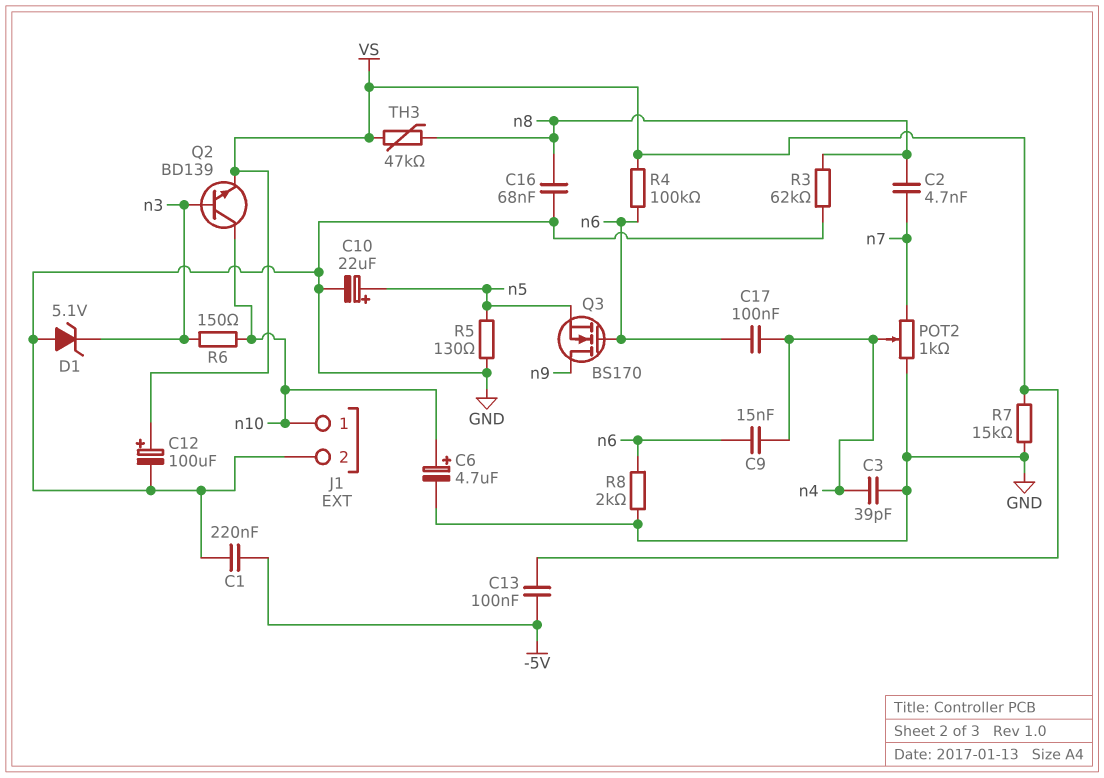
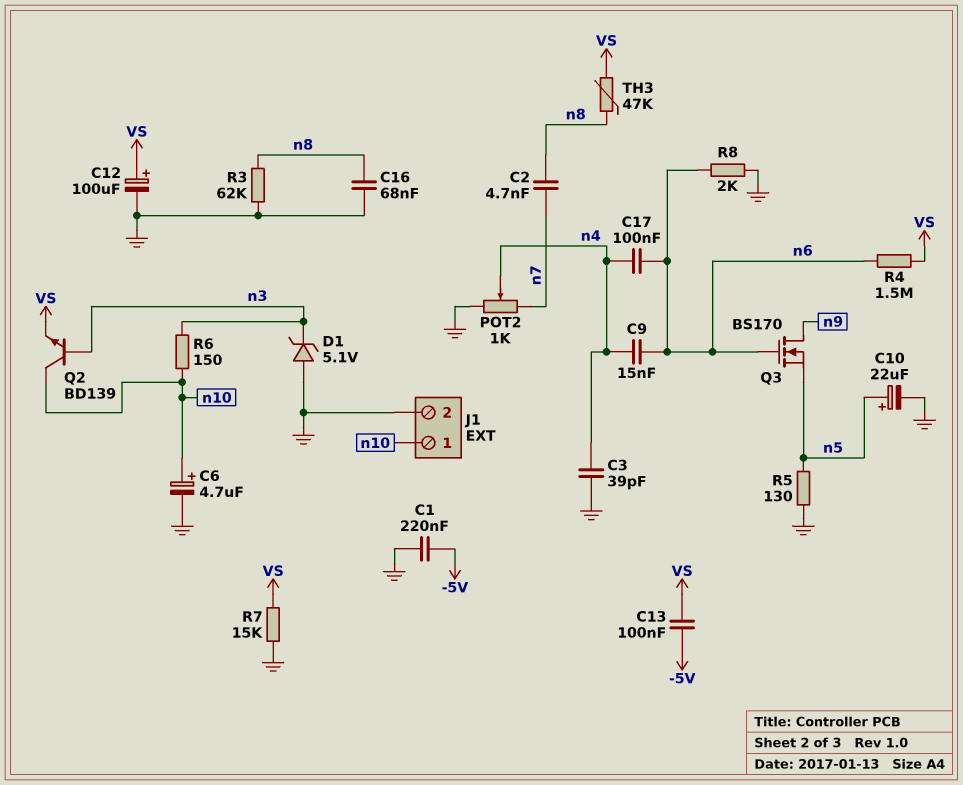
R4: 100k (VS, n6) -> 1.5M (VS, n6)

